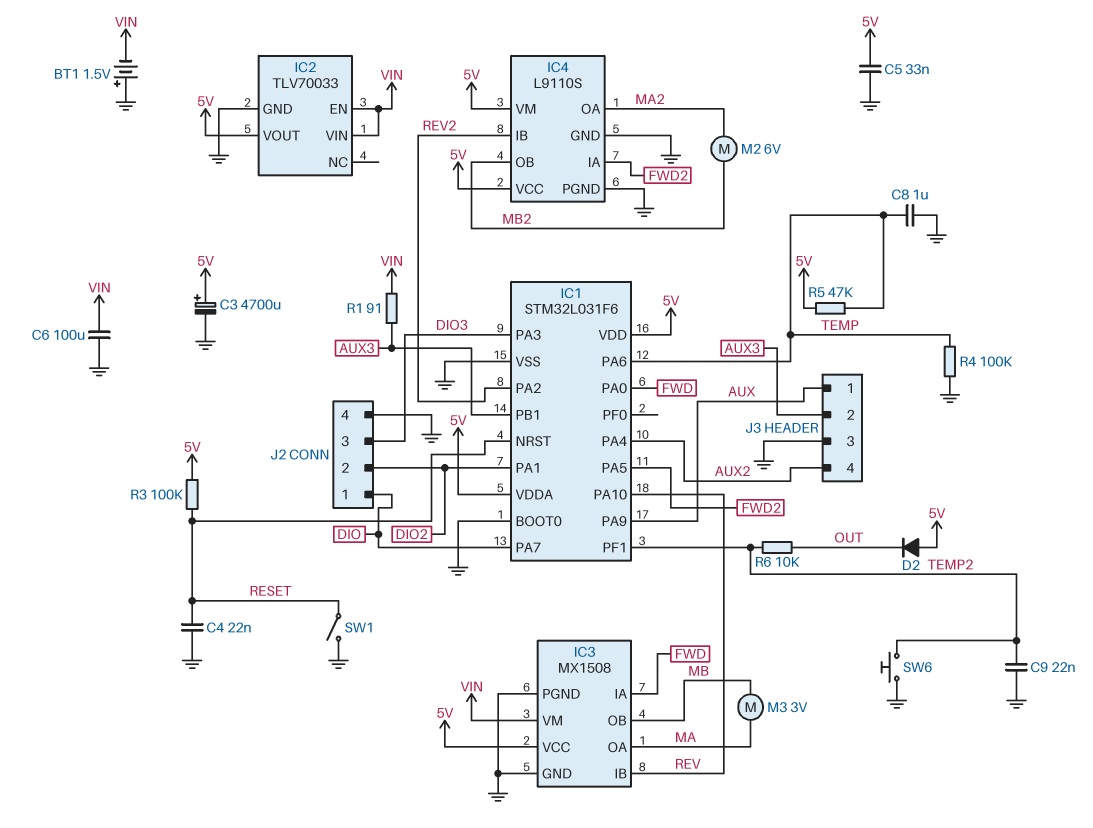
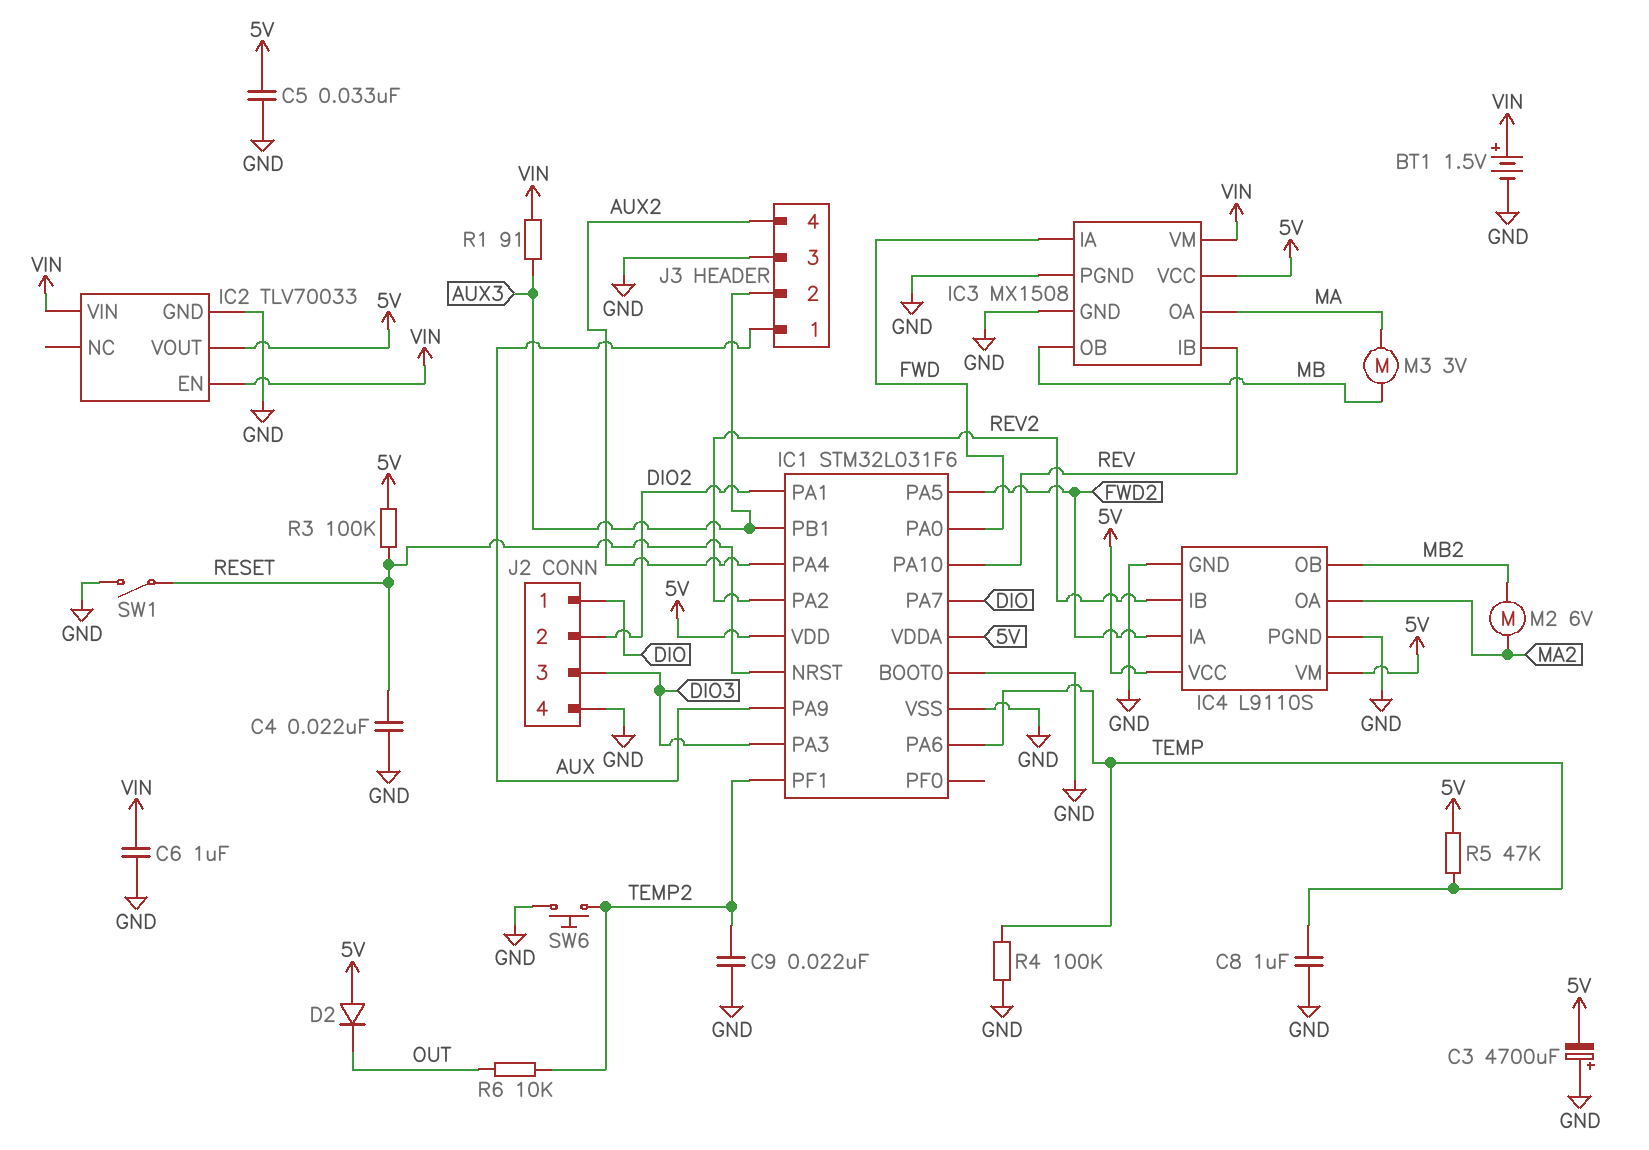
BT1: 1.5V (plus GND, minus VIN) -> 1.5V (plus VIN, minus GND)
C3: 4700uF (plus 5V, minus GND) -> 4700uF (plus GND, minus 5V)
C6: 100uF (GND, VIN) -> 1uF (GND, VIN)

